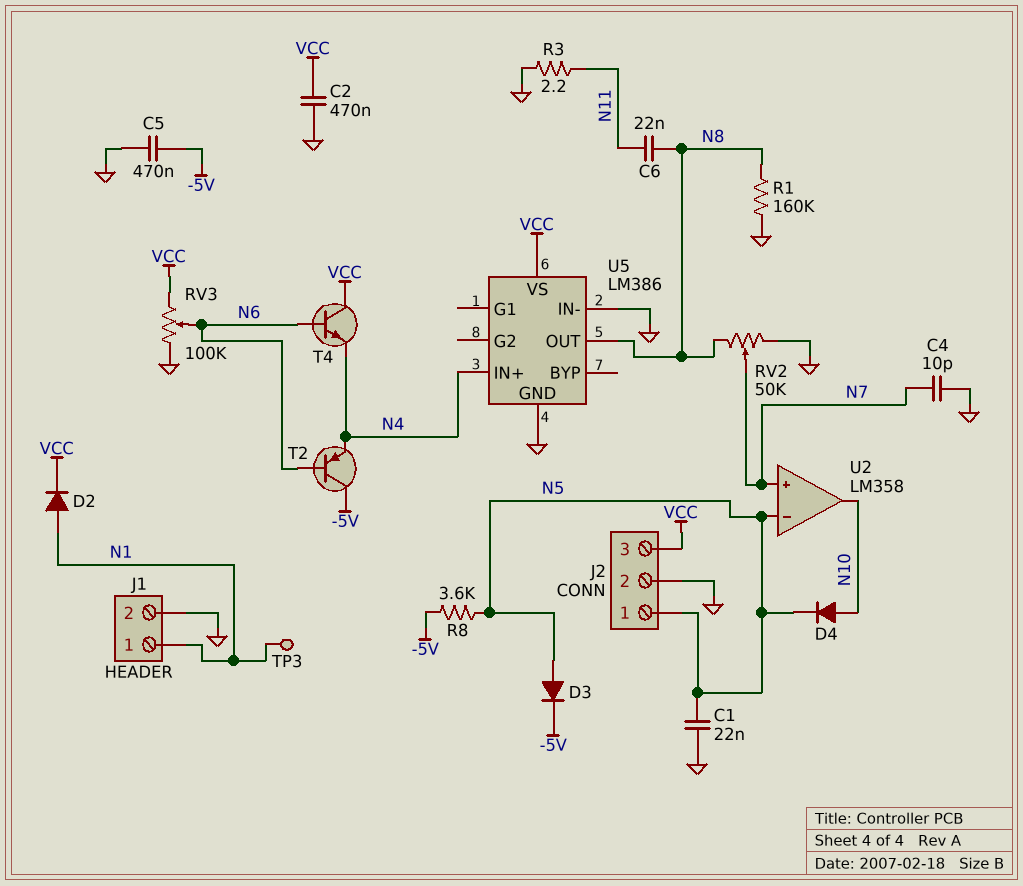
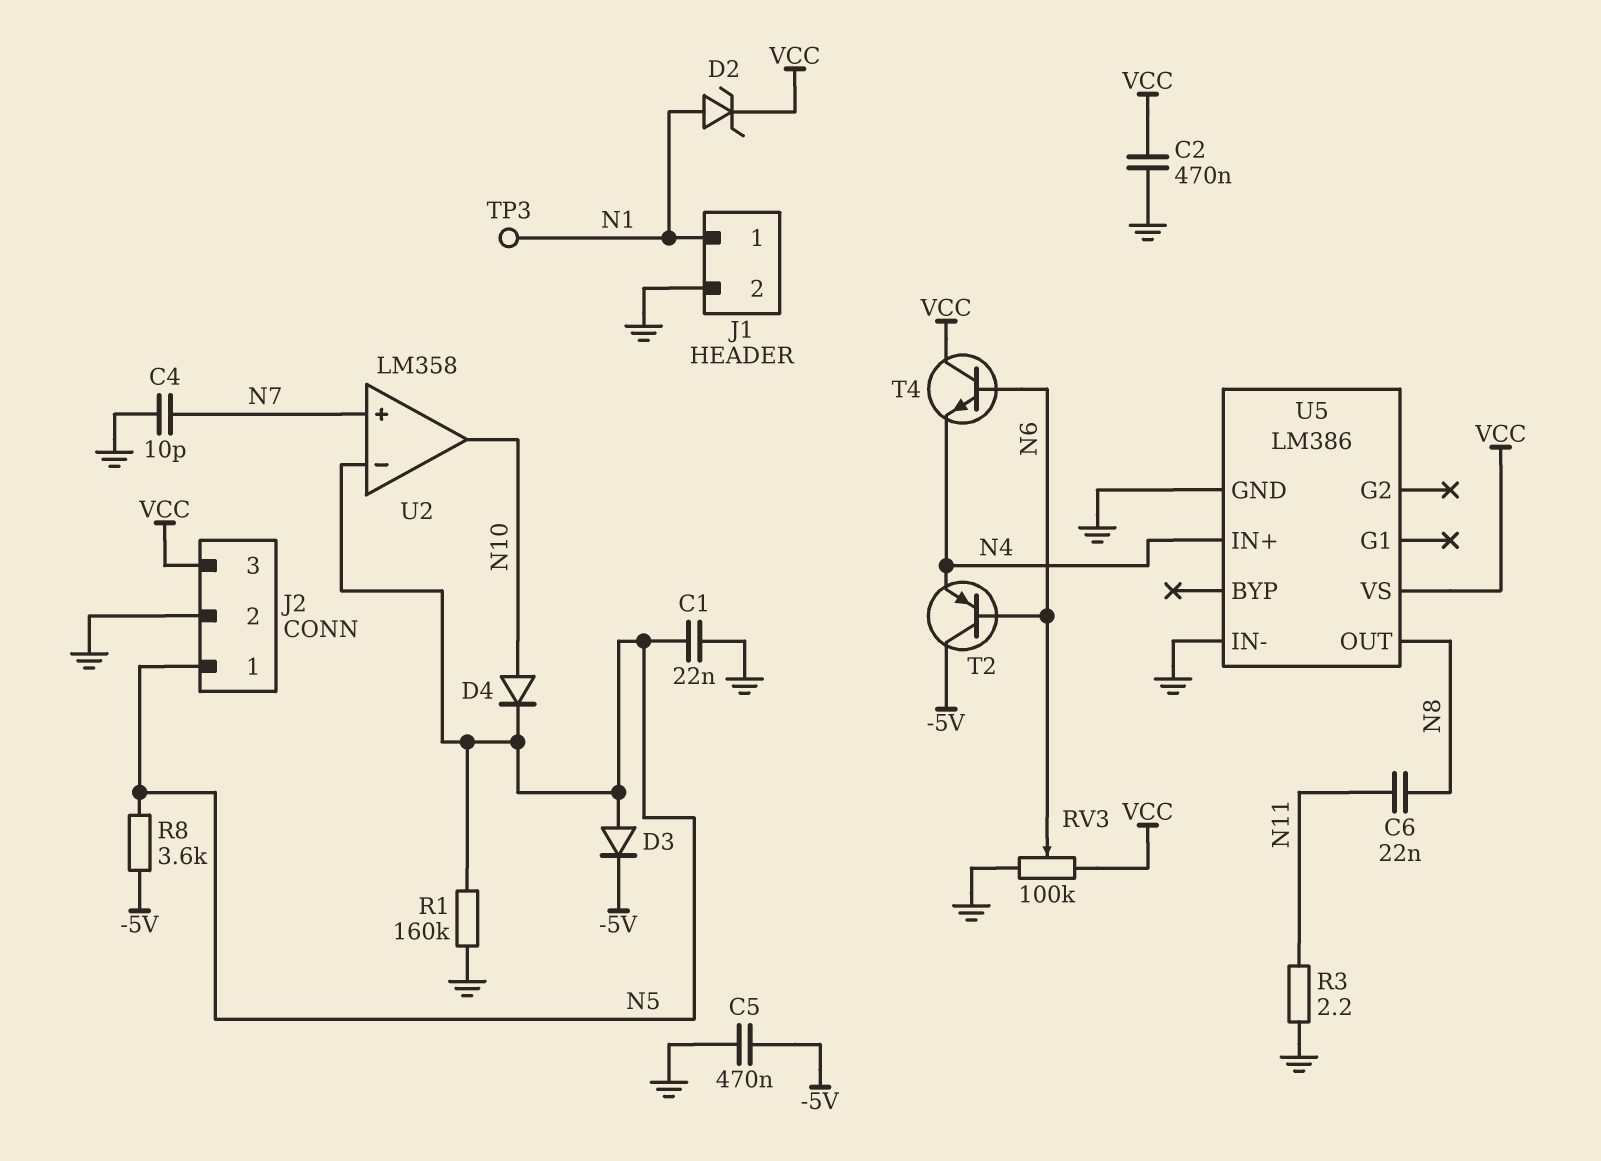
D2: diode (A N1, K VCC) -> zener (A N1, K VCC)
R1: 160k (GND, N8) -> 160k (GND, N5)
RV2: 50k (GND, N8, wiper N7) -> none

